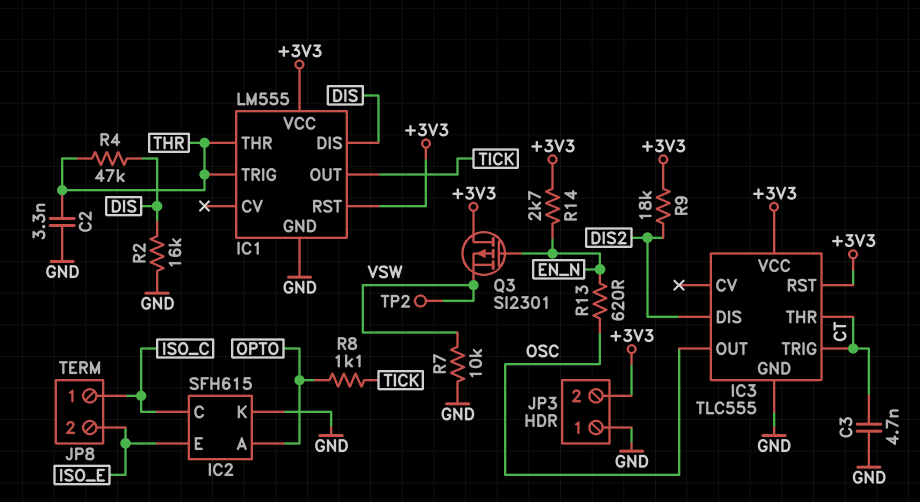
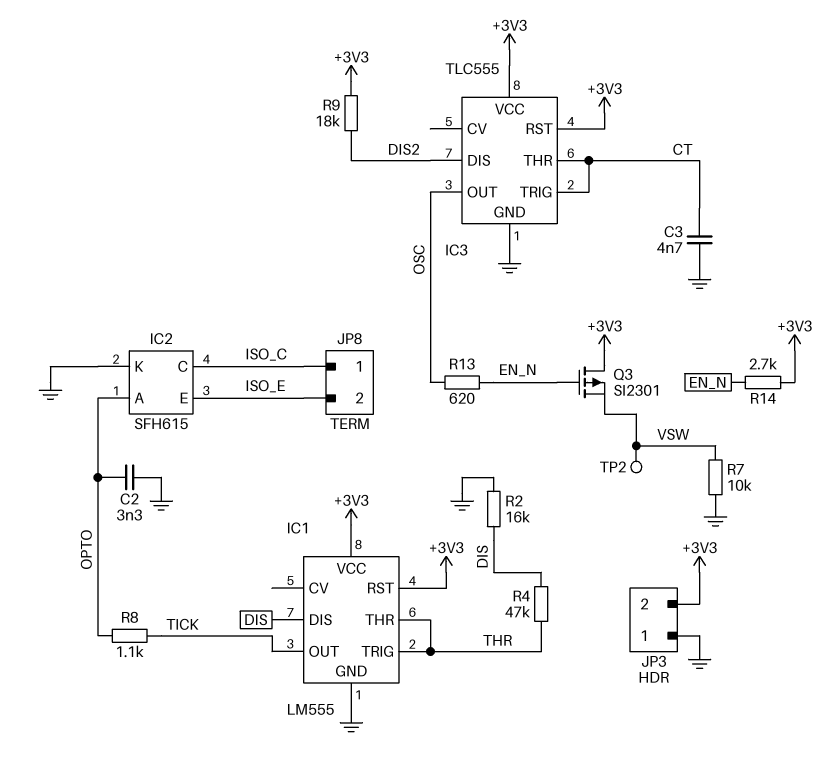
C2: 3.3nF (GND, THR) -> 3.3nF (GND, OPTO)

